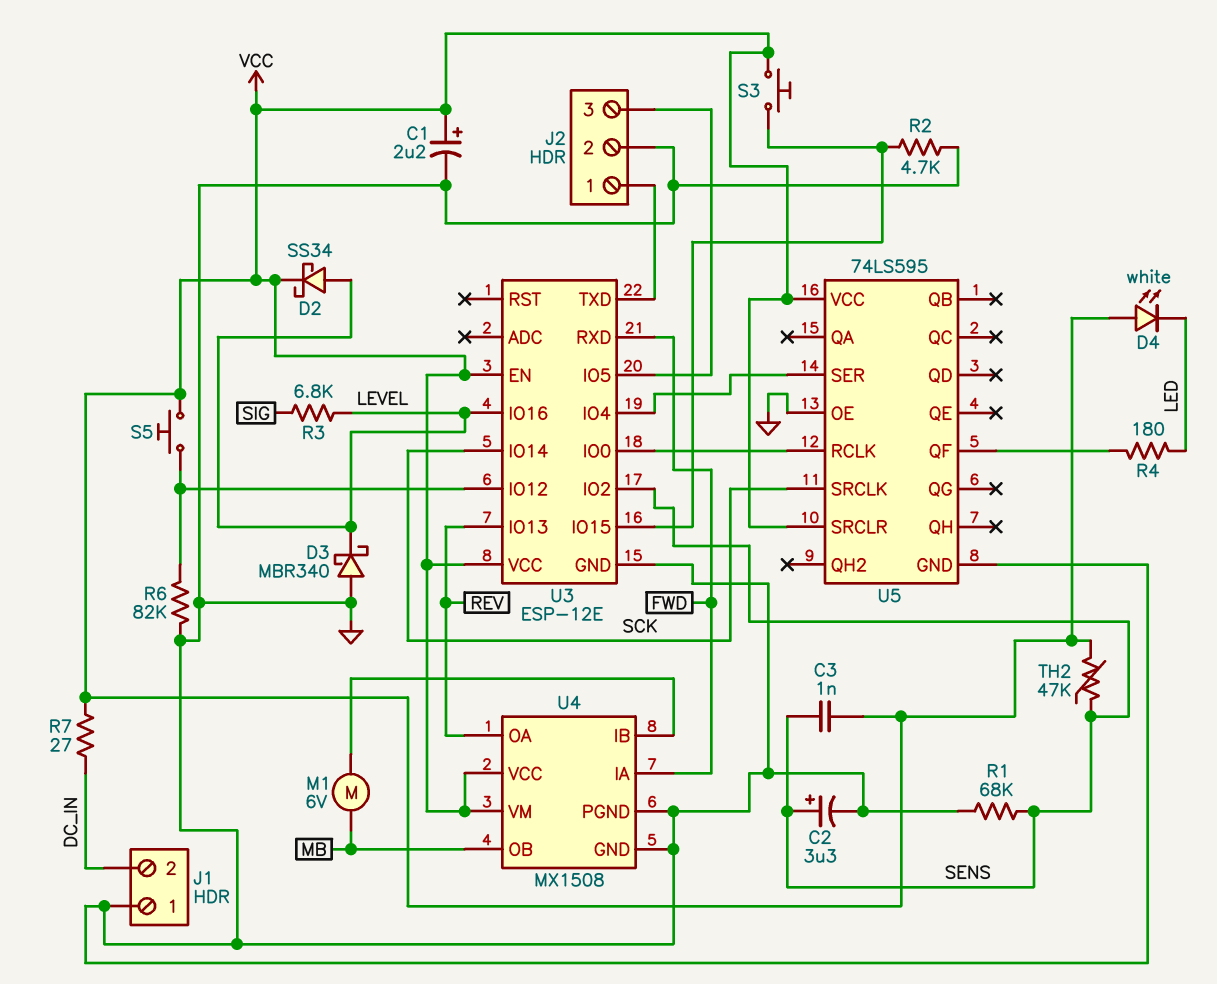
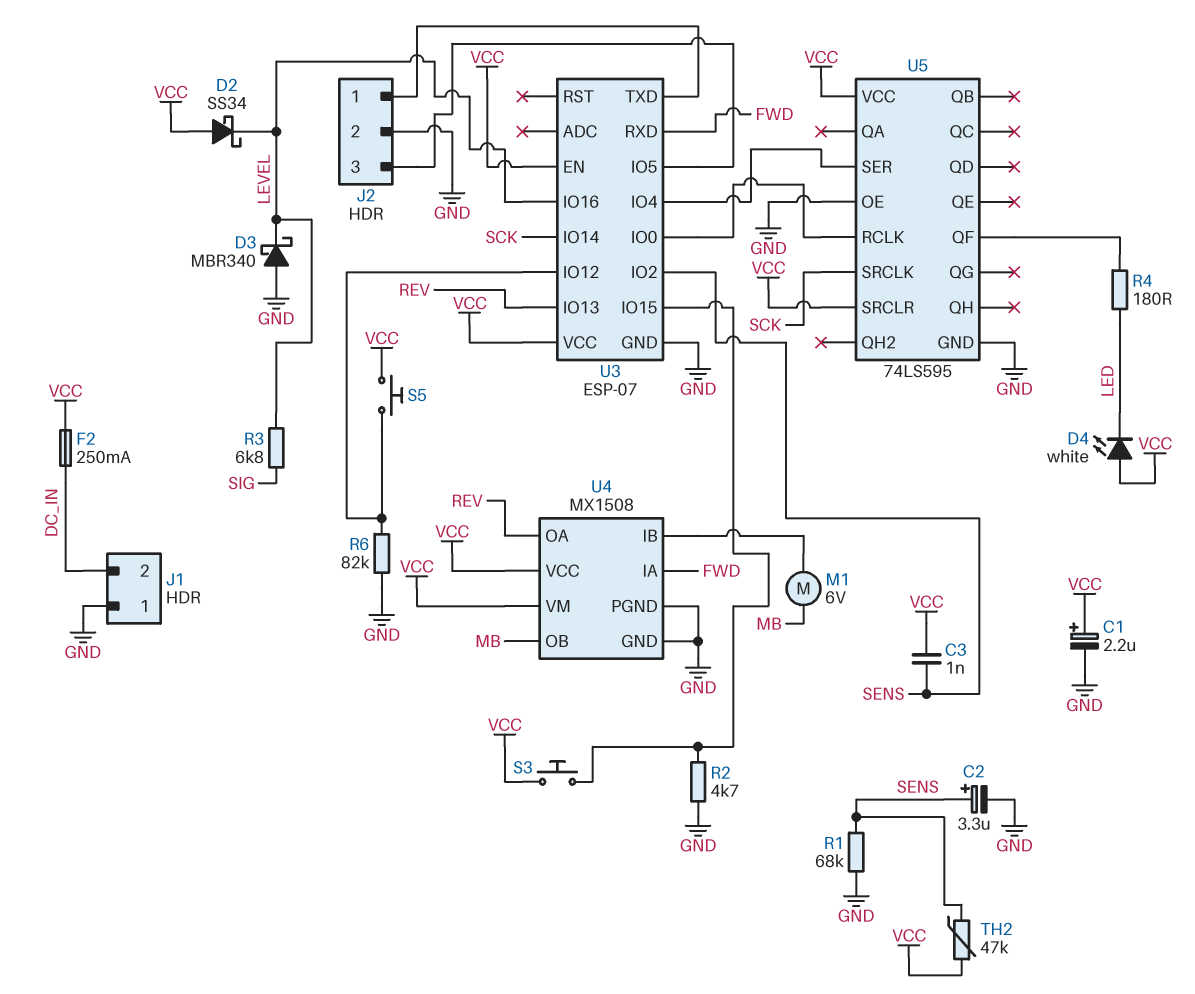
D2: schottky SS34 (A LEVEL, K VCC) -> schottky SS34 (A VCC, K LEVEL)
F2: none -> 250mA (DC_IN, VCC)
R7: 27 (DC_IN, VCC) -> none
U3: ESP-12E -> ESP-07

